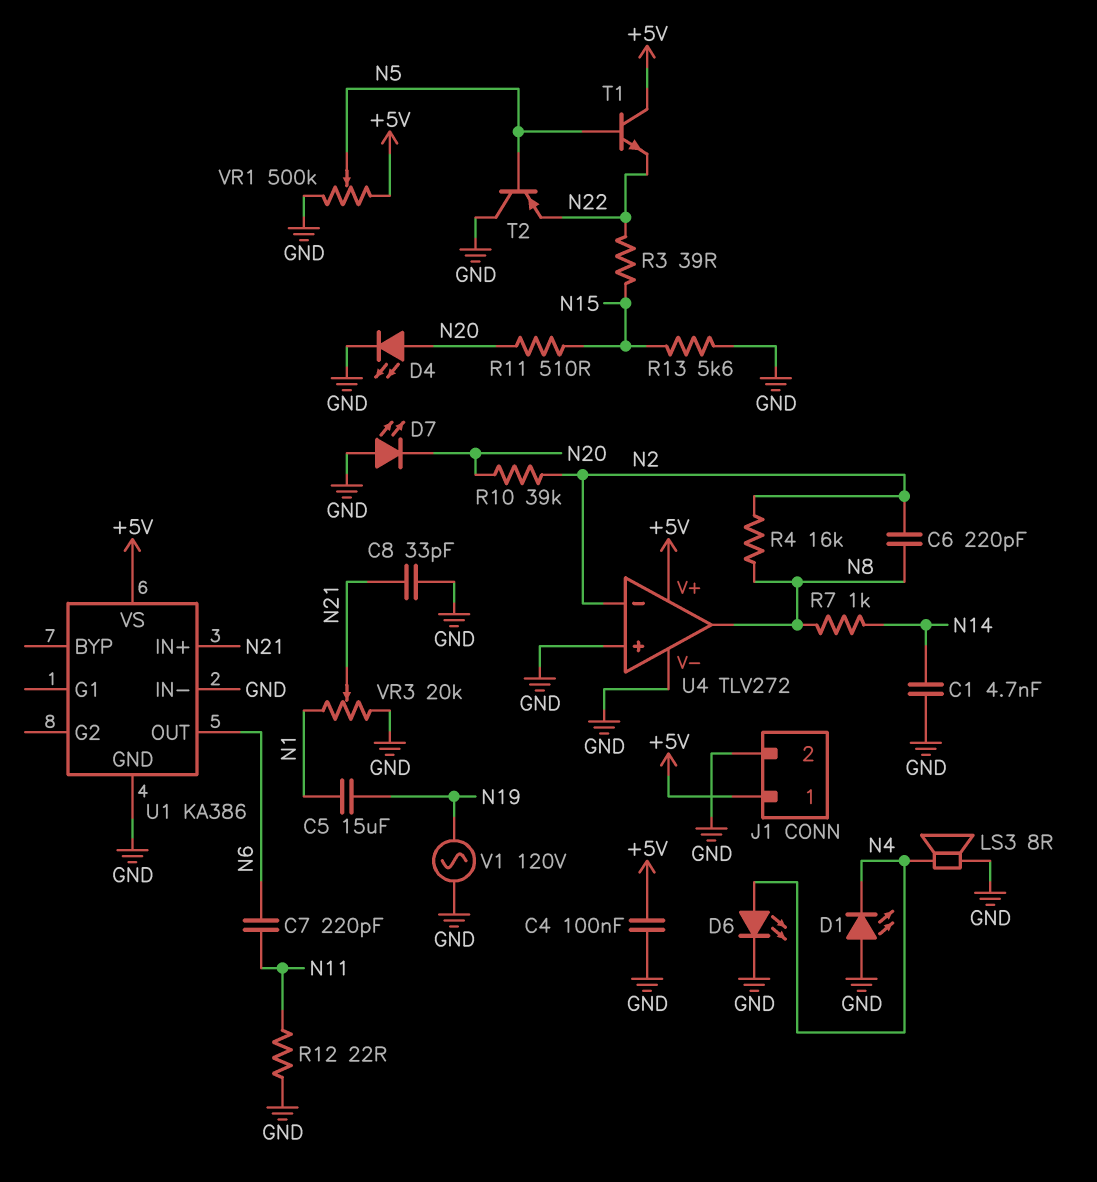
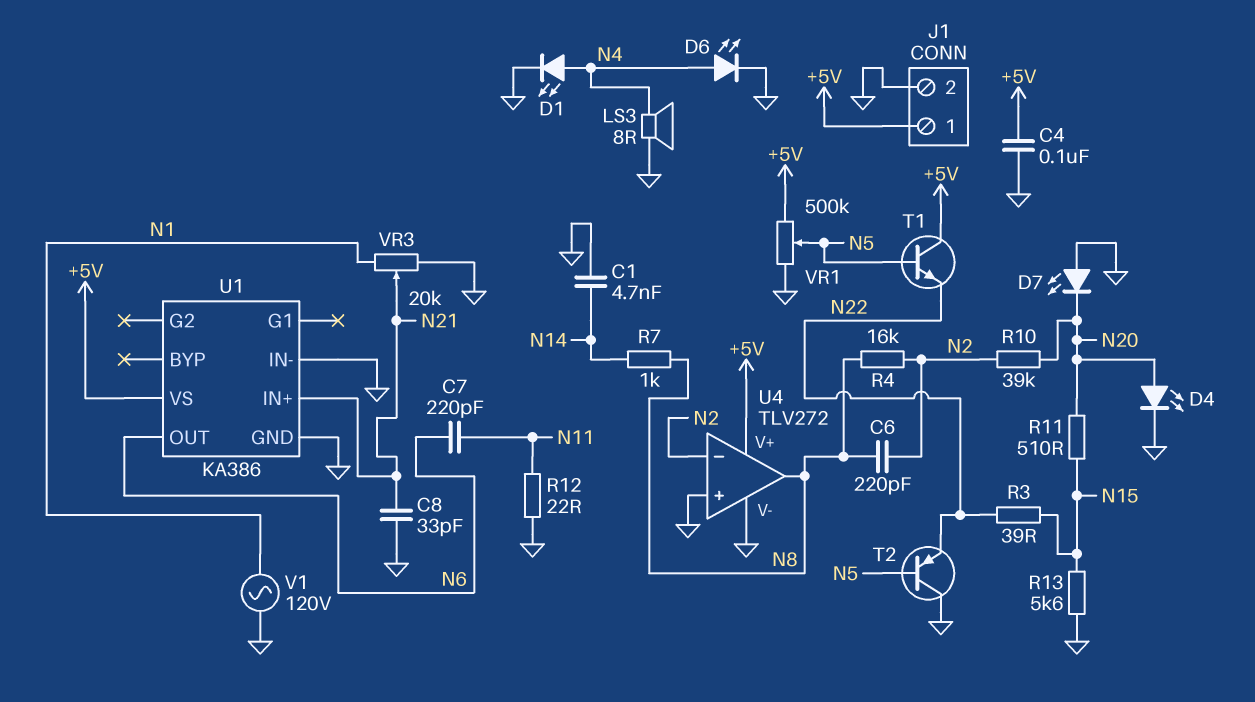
C5: 15uF (N1, N19) -> none
D1: LED (A GND, K N4) -> LED (A N4, K GND)
V1: AC 120V (GND, N19) -> AC 120V (GND, N1)

